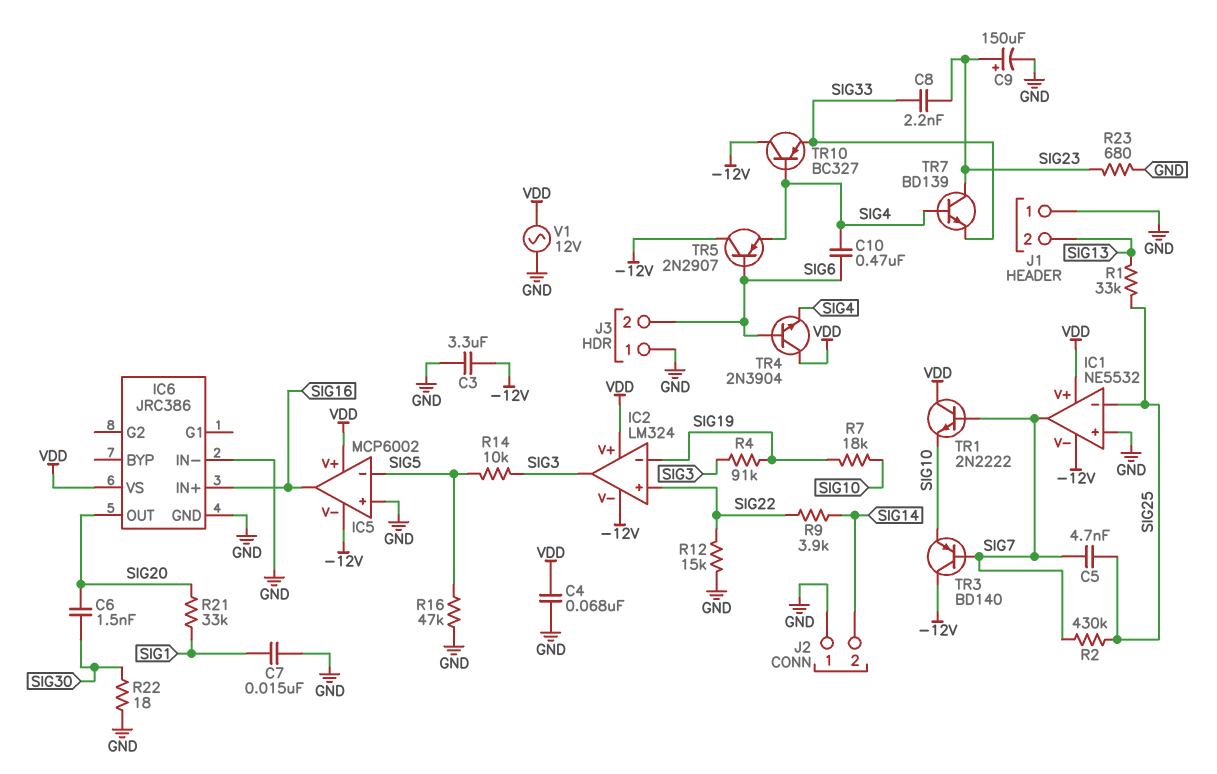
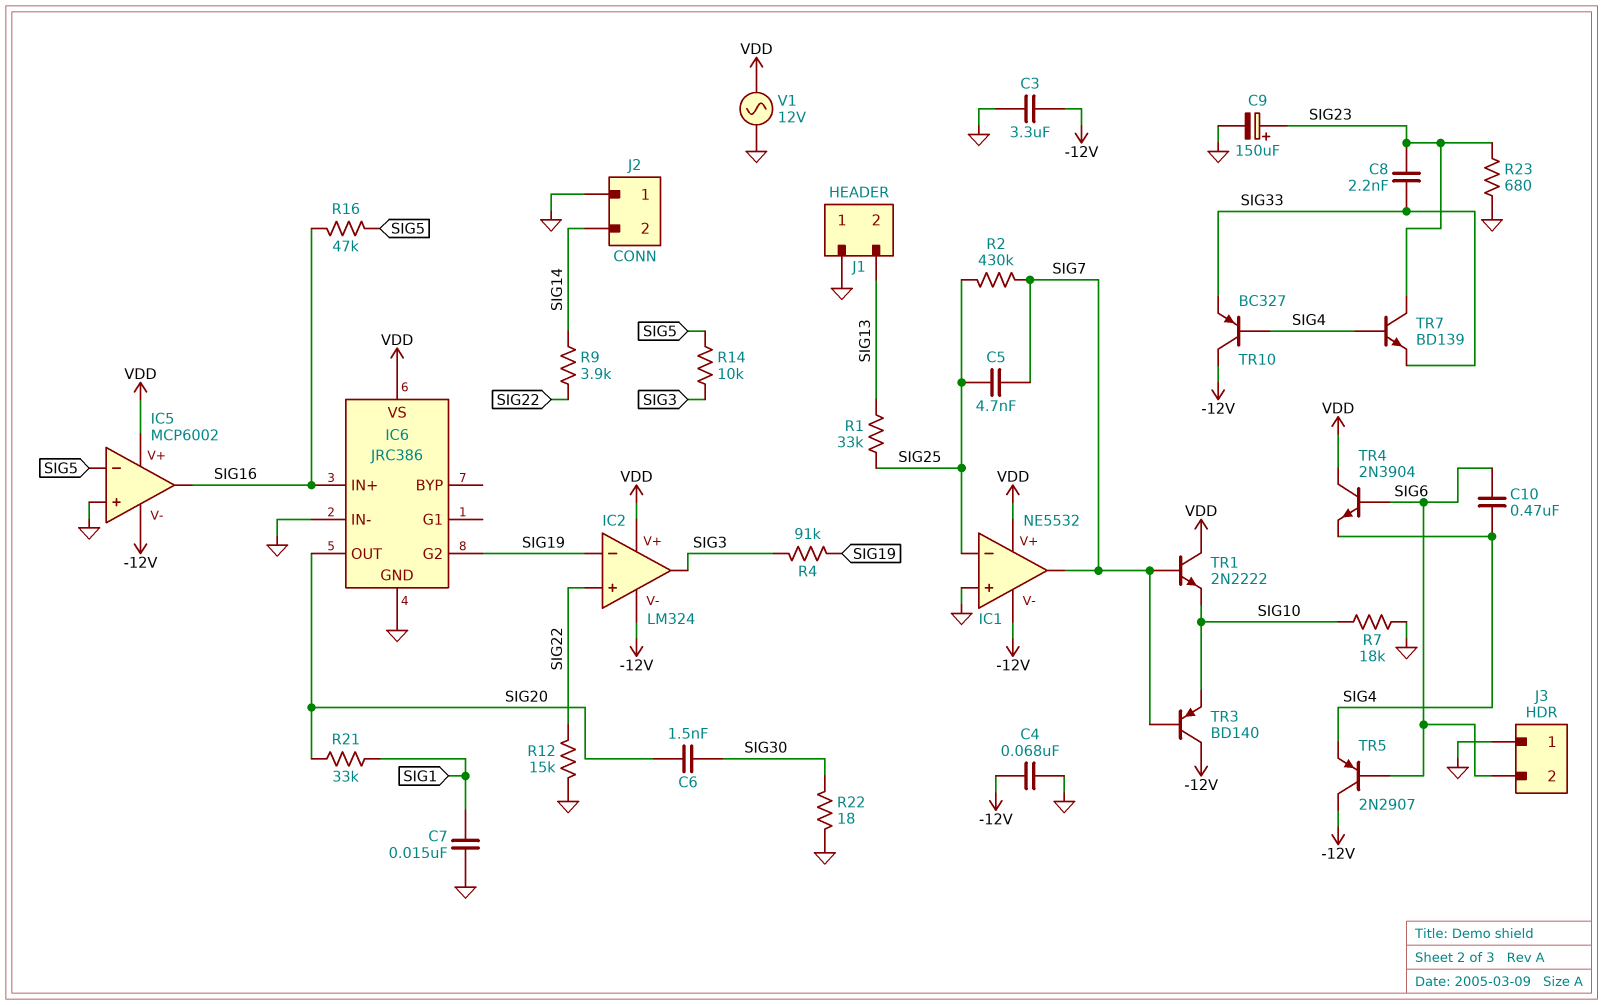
C4: 68nF (GND, VDD) -> 68nF (-12V, GND)
IC6 pin G2: none -> SIG19
R7: 18k (SIG10, SIG19) -> 18k (GND, SIG10)
R16: 47k (GND, SIG5) -> 47k (SIG5, SIG16)

